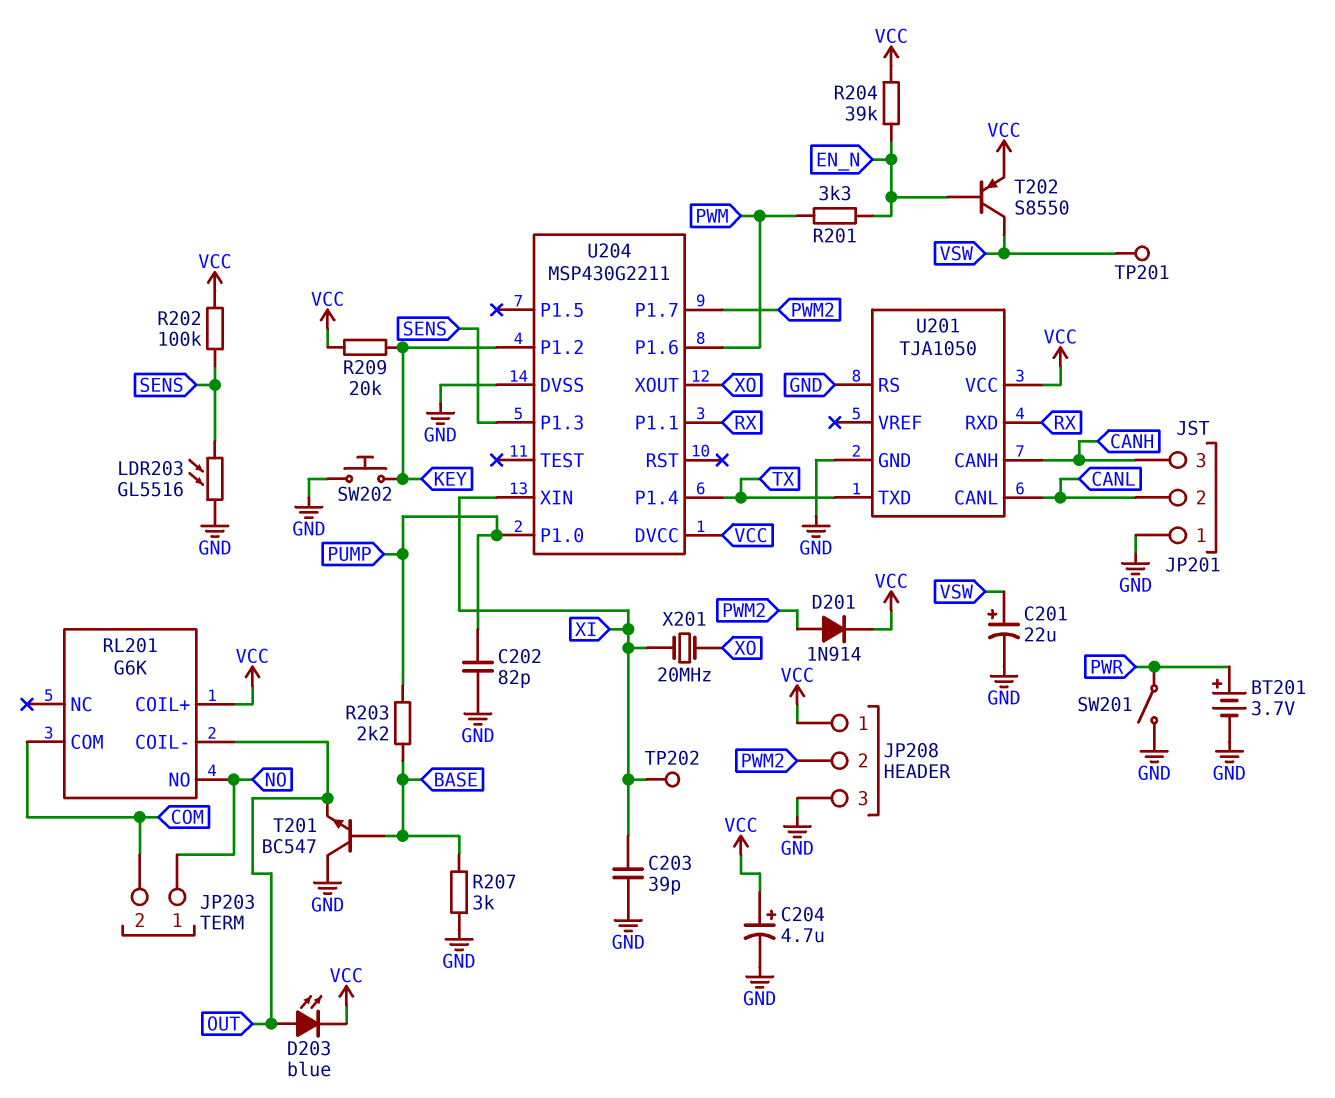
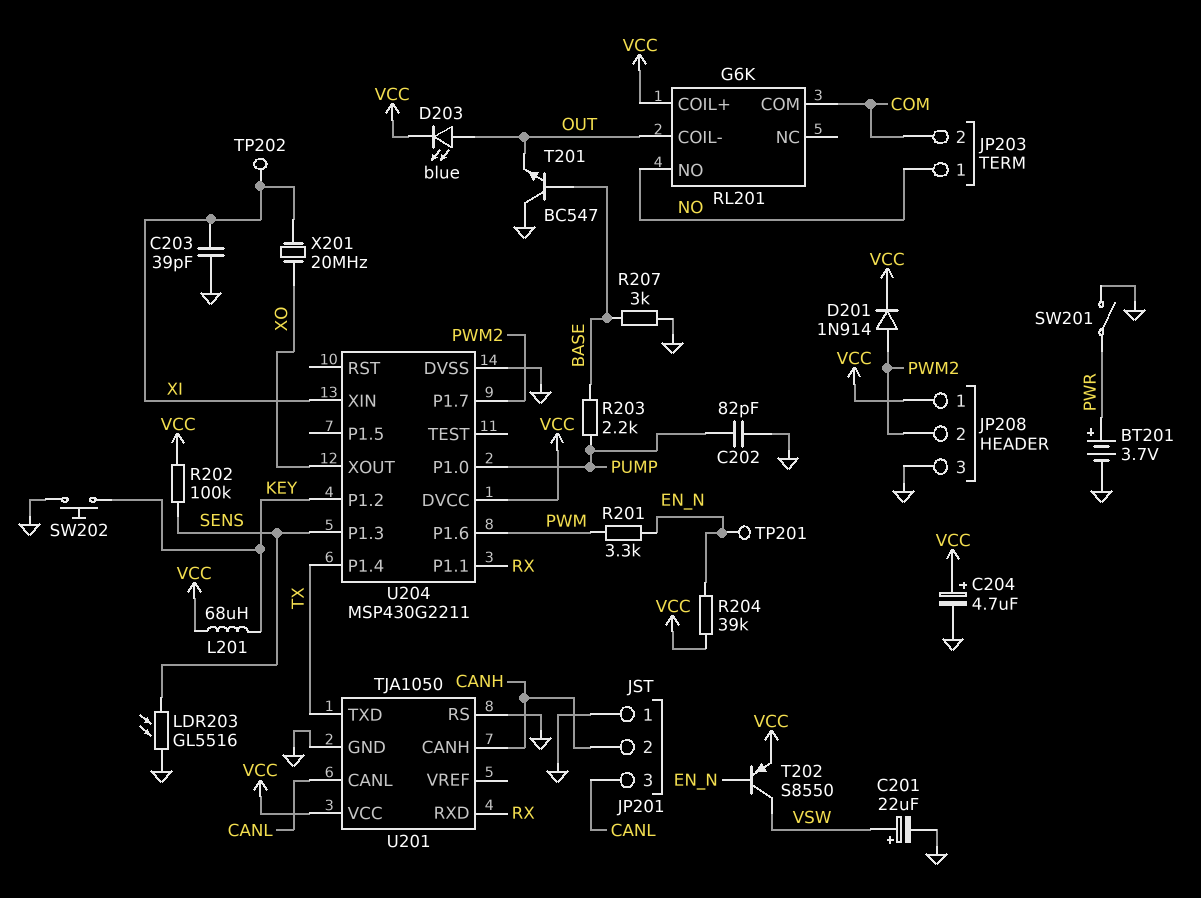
JP201 pin 2: CANL -> CANH
JP201 pin 3: CANH -> CANL
L201: none -> 68uH (KEY, VCC)
R209: 20k (KEY, VCC) -> none
TP201: test point (VSW) -> test point (EN_N)

